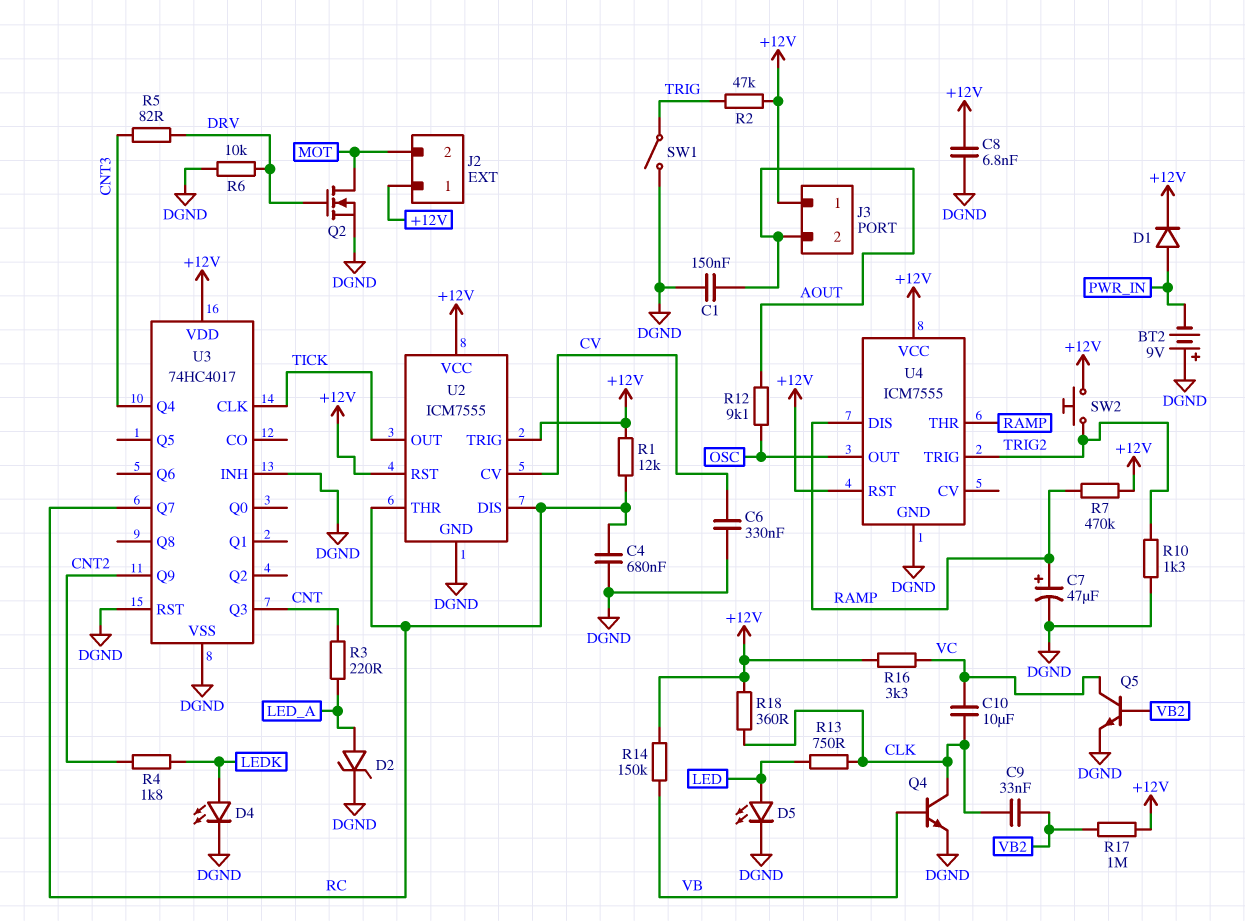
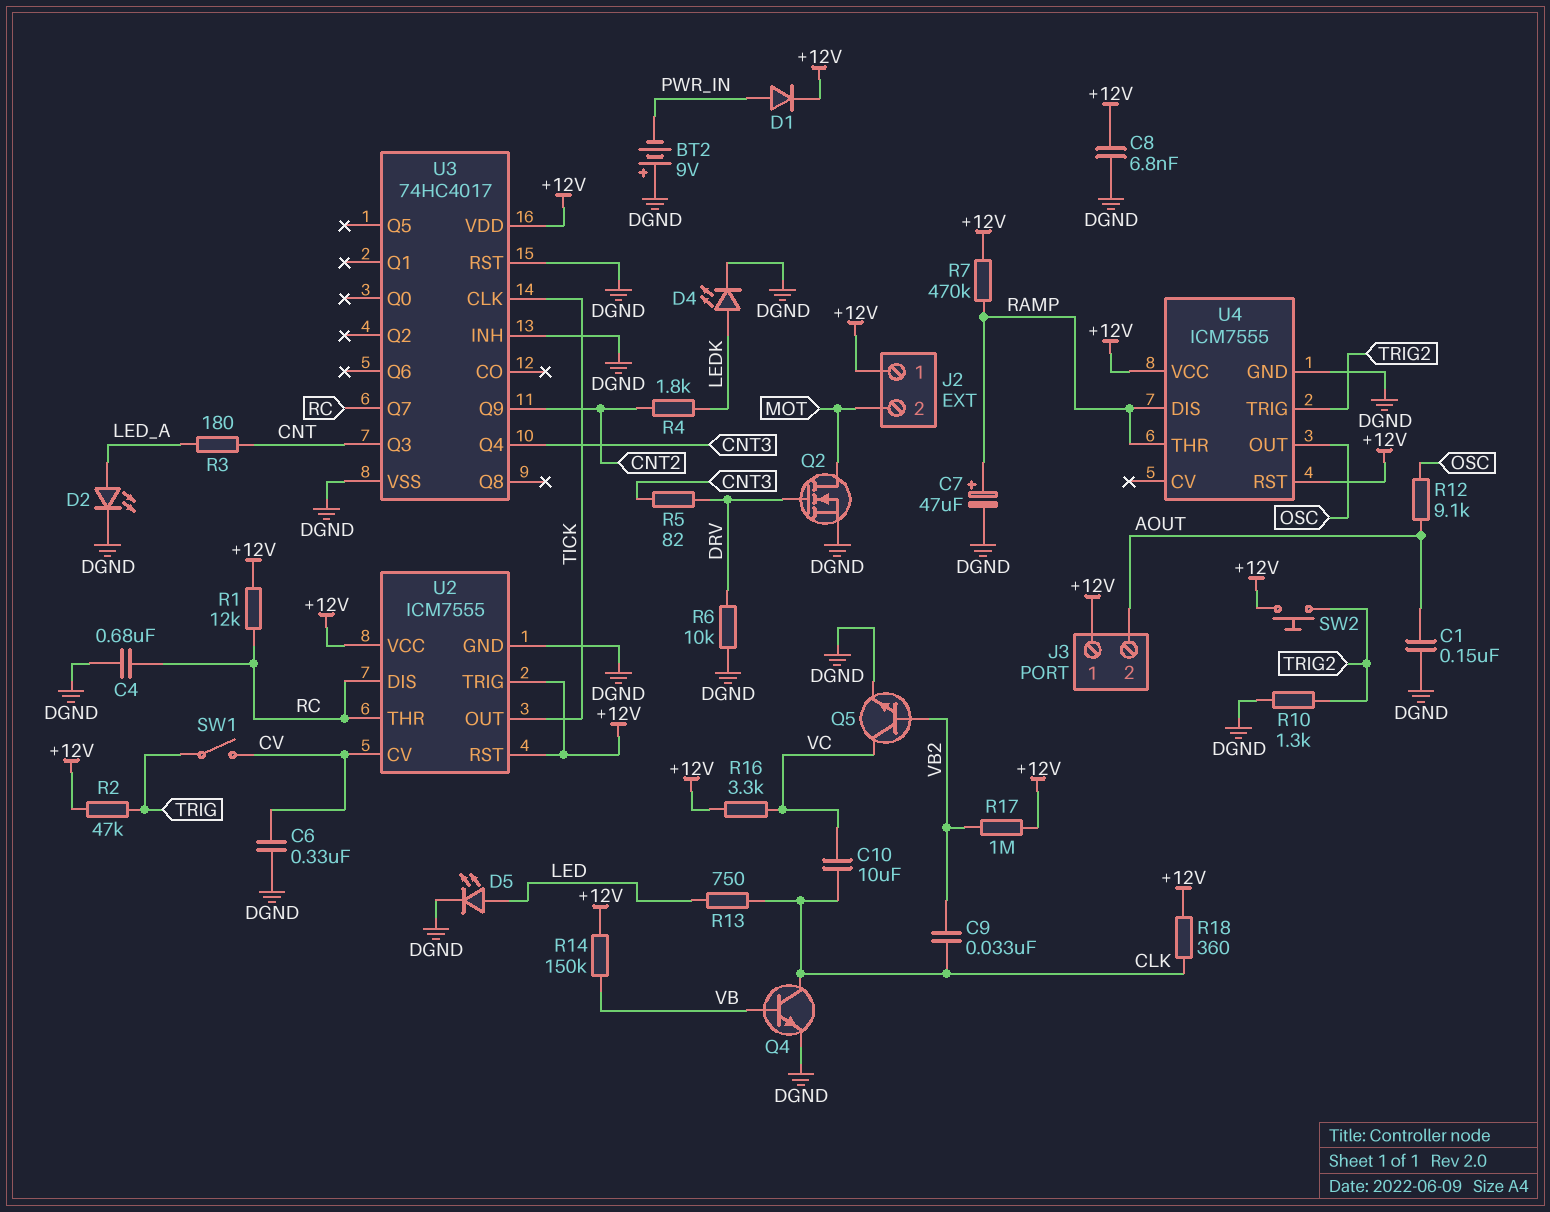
D2: zener (A LED_A, K DGND) -> LED (A LED_A, K DGND)
R3: 220 (CNT, LED_A) -> 180 (CNT, LED_A)
SW1: switch (DGND, TRIG) -> switch (CV, TRIG)

